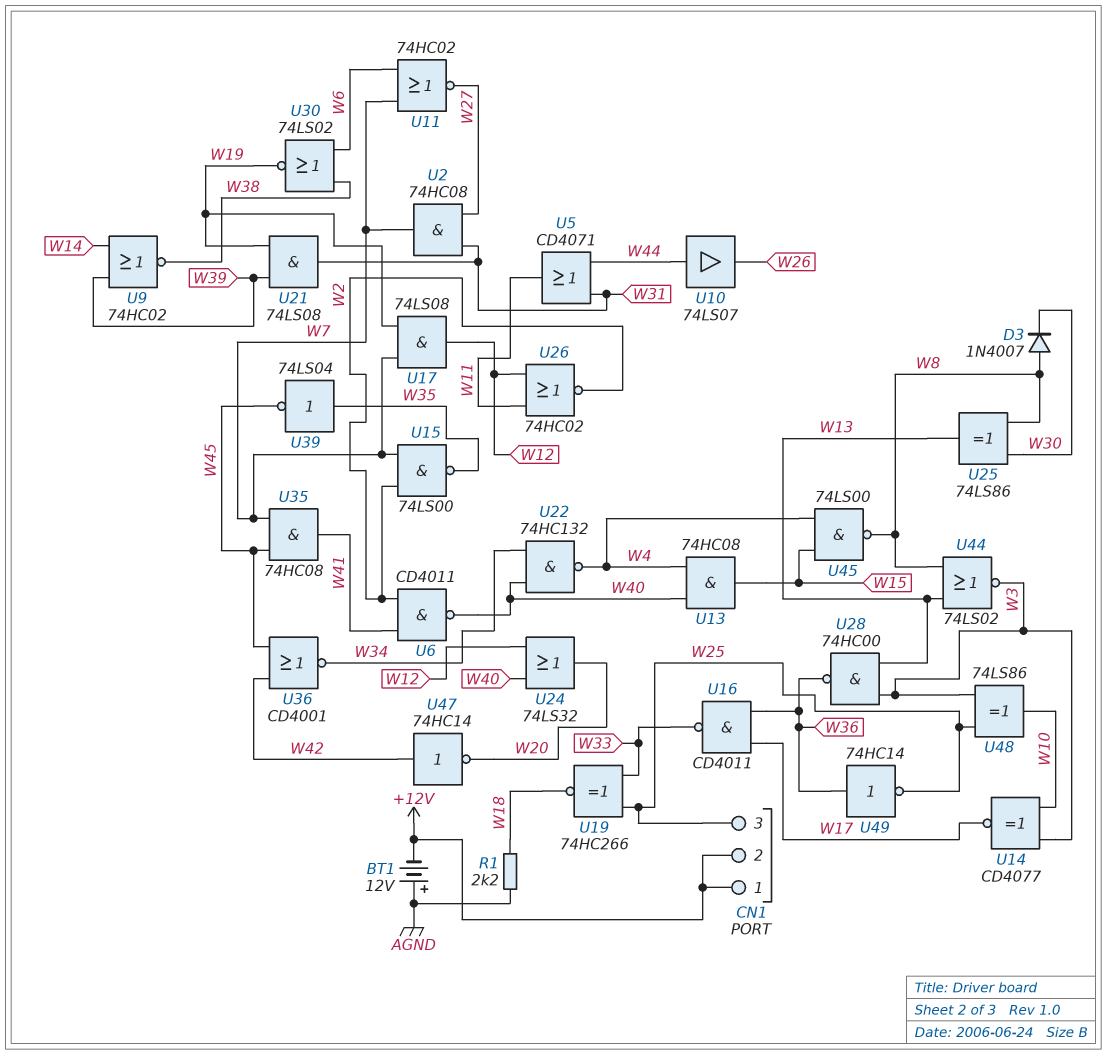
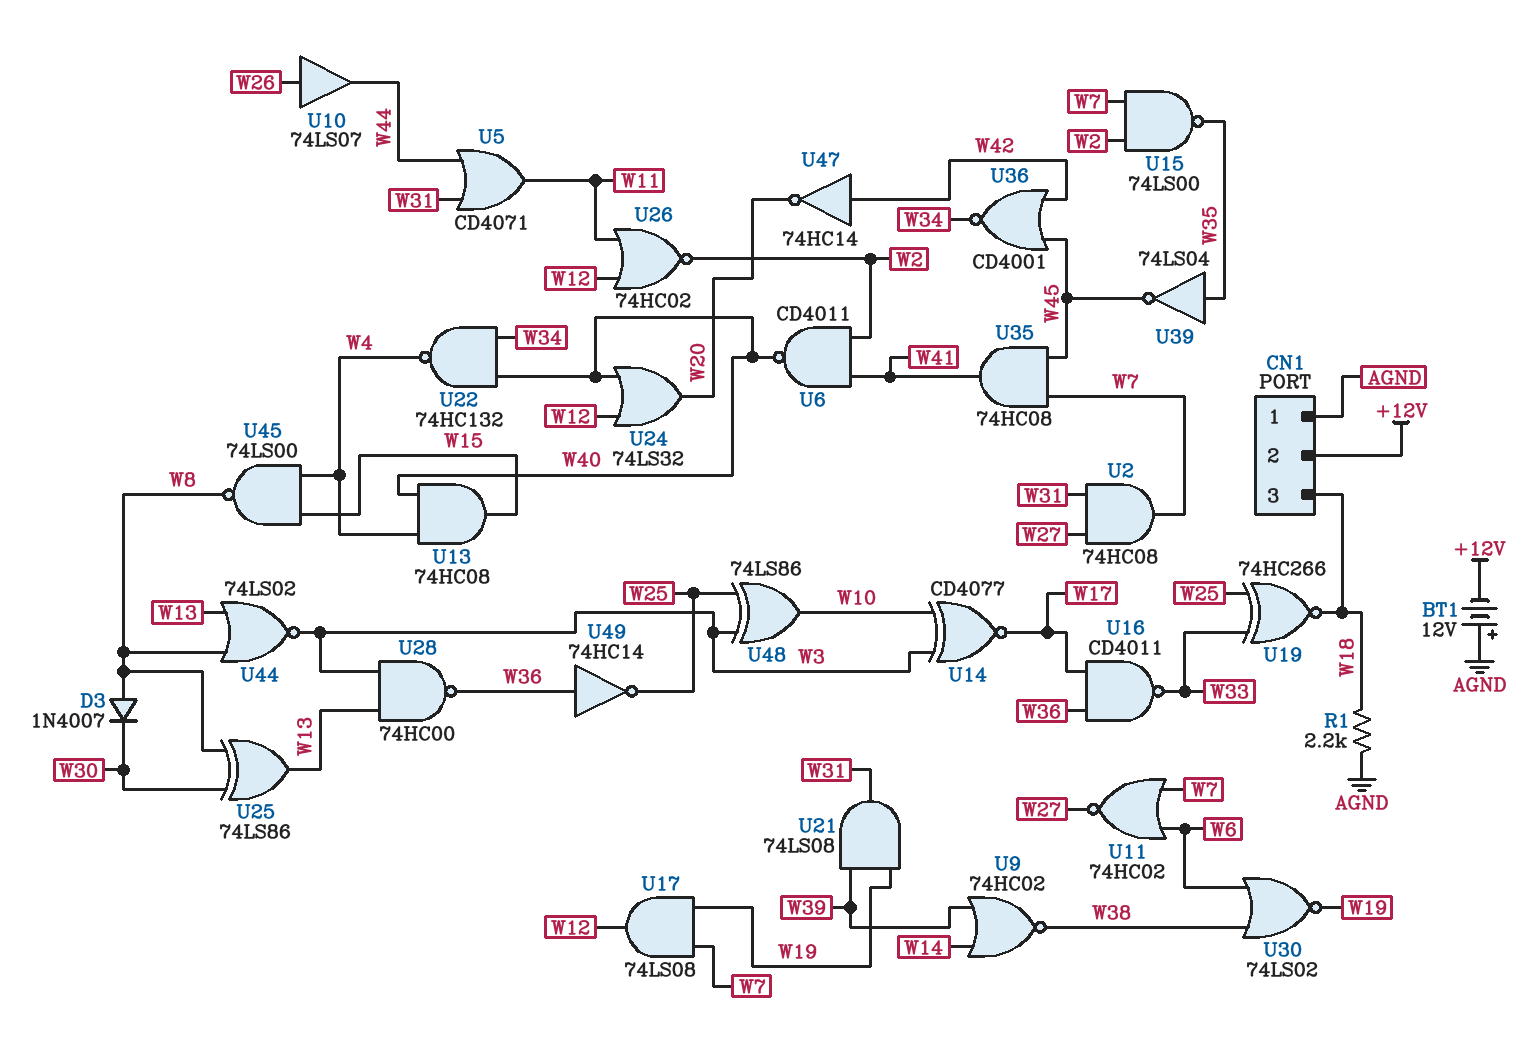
CN1 pin 1: +12V -> AGND
CN1 pin 3: W25 -> W18
U10: buffer 74LS07 (in W44, out W26) -> buffer 74LS07 (in W26, out W44)

